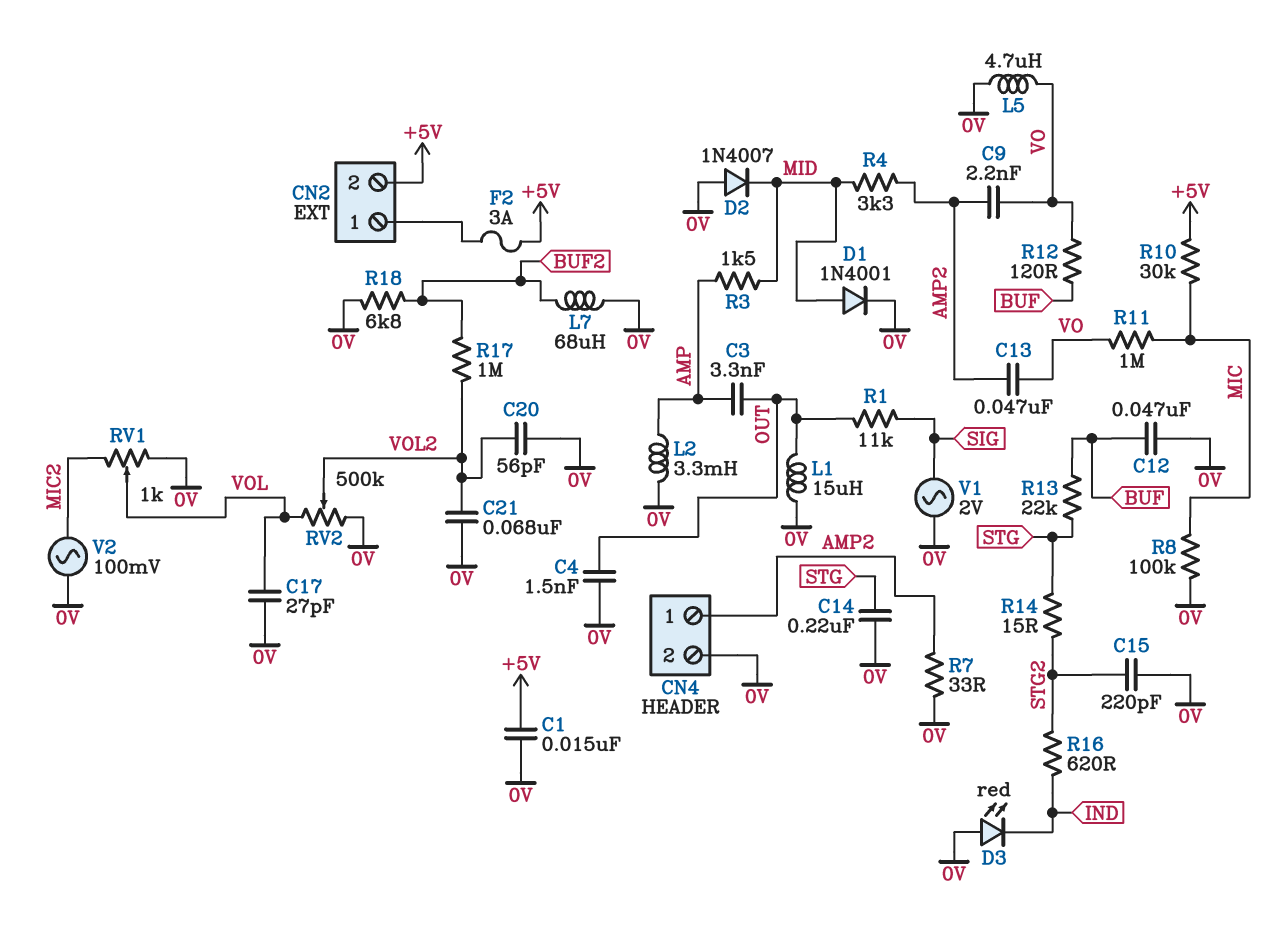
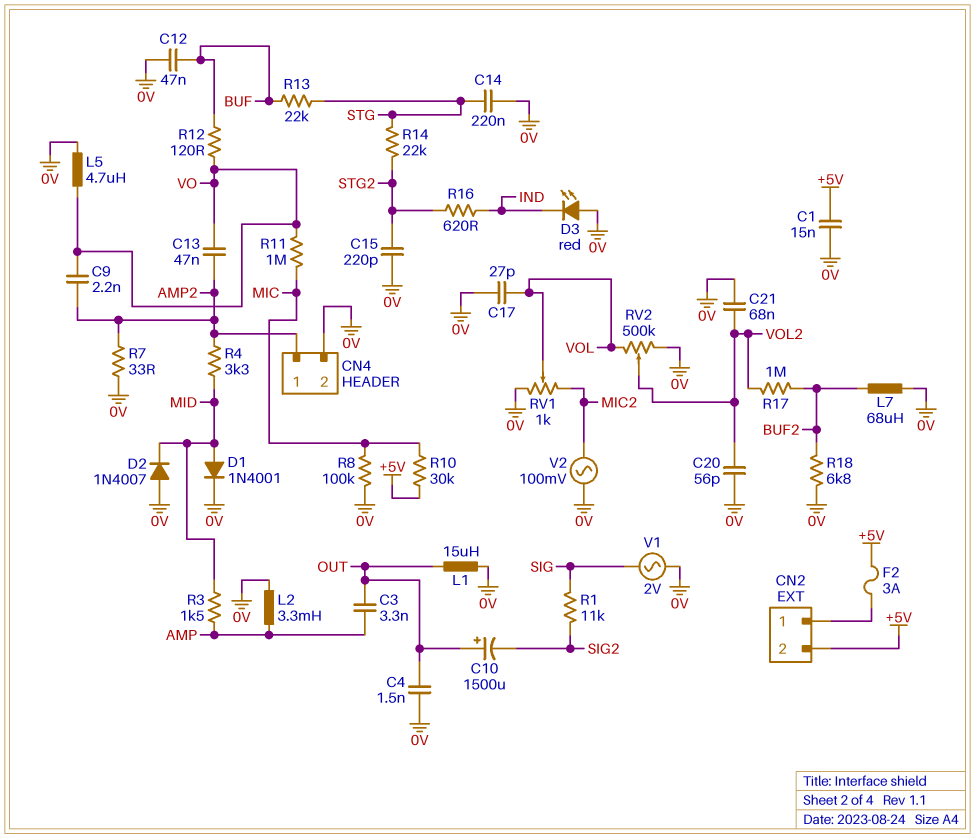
C10: none -> 1500uF (plus OUT, minus SIG2)
R1: 11k (OUT, SIG) -> 11k (SIG, SIG2)
R14: 15 (STG, STG2) -> 22k (STG, STG2)

